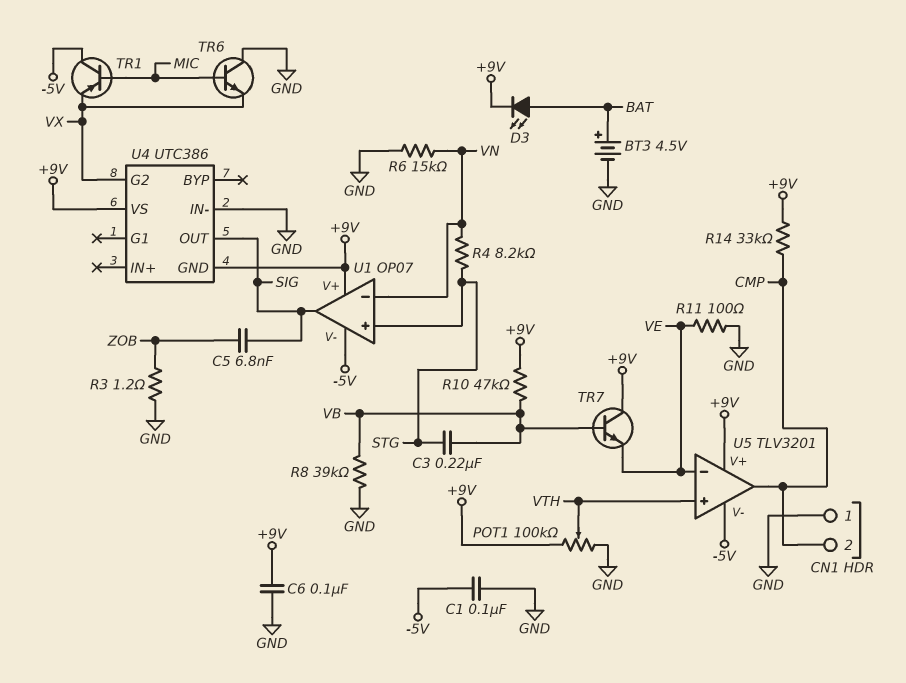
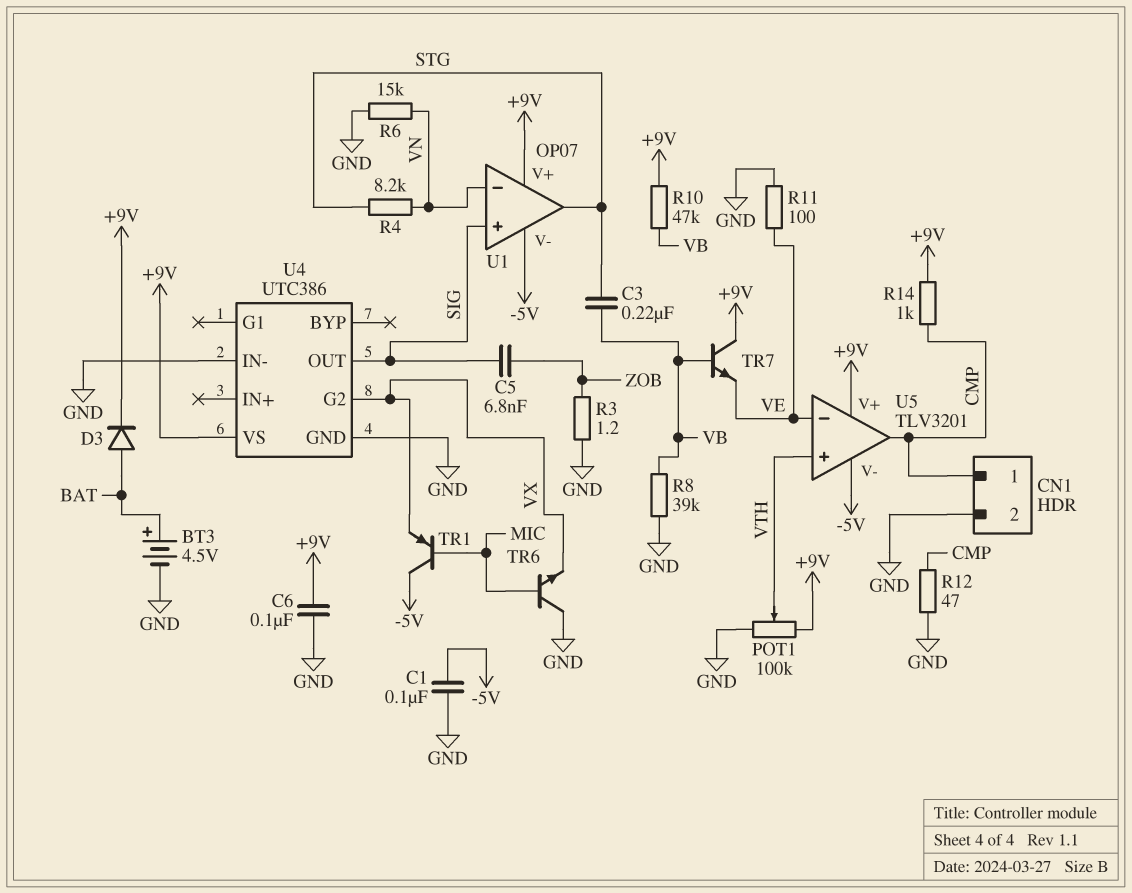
CN1 pin 1: GND -> CMP
CN1 pin 2: CMP -> GND
D3: LED (A BAT, K +9V) -> diode (A BAT, K +9V)
R12: none -> 47 (CMP, GND)
R14: 33k (+9V, CMP) -> 1k (+9V, CMP)
U1 pin in+: STG -> SIG
U1 pin out: SIG -> STG
U4 pin GND: +9V -> GND

